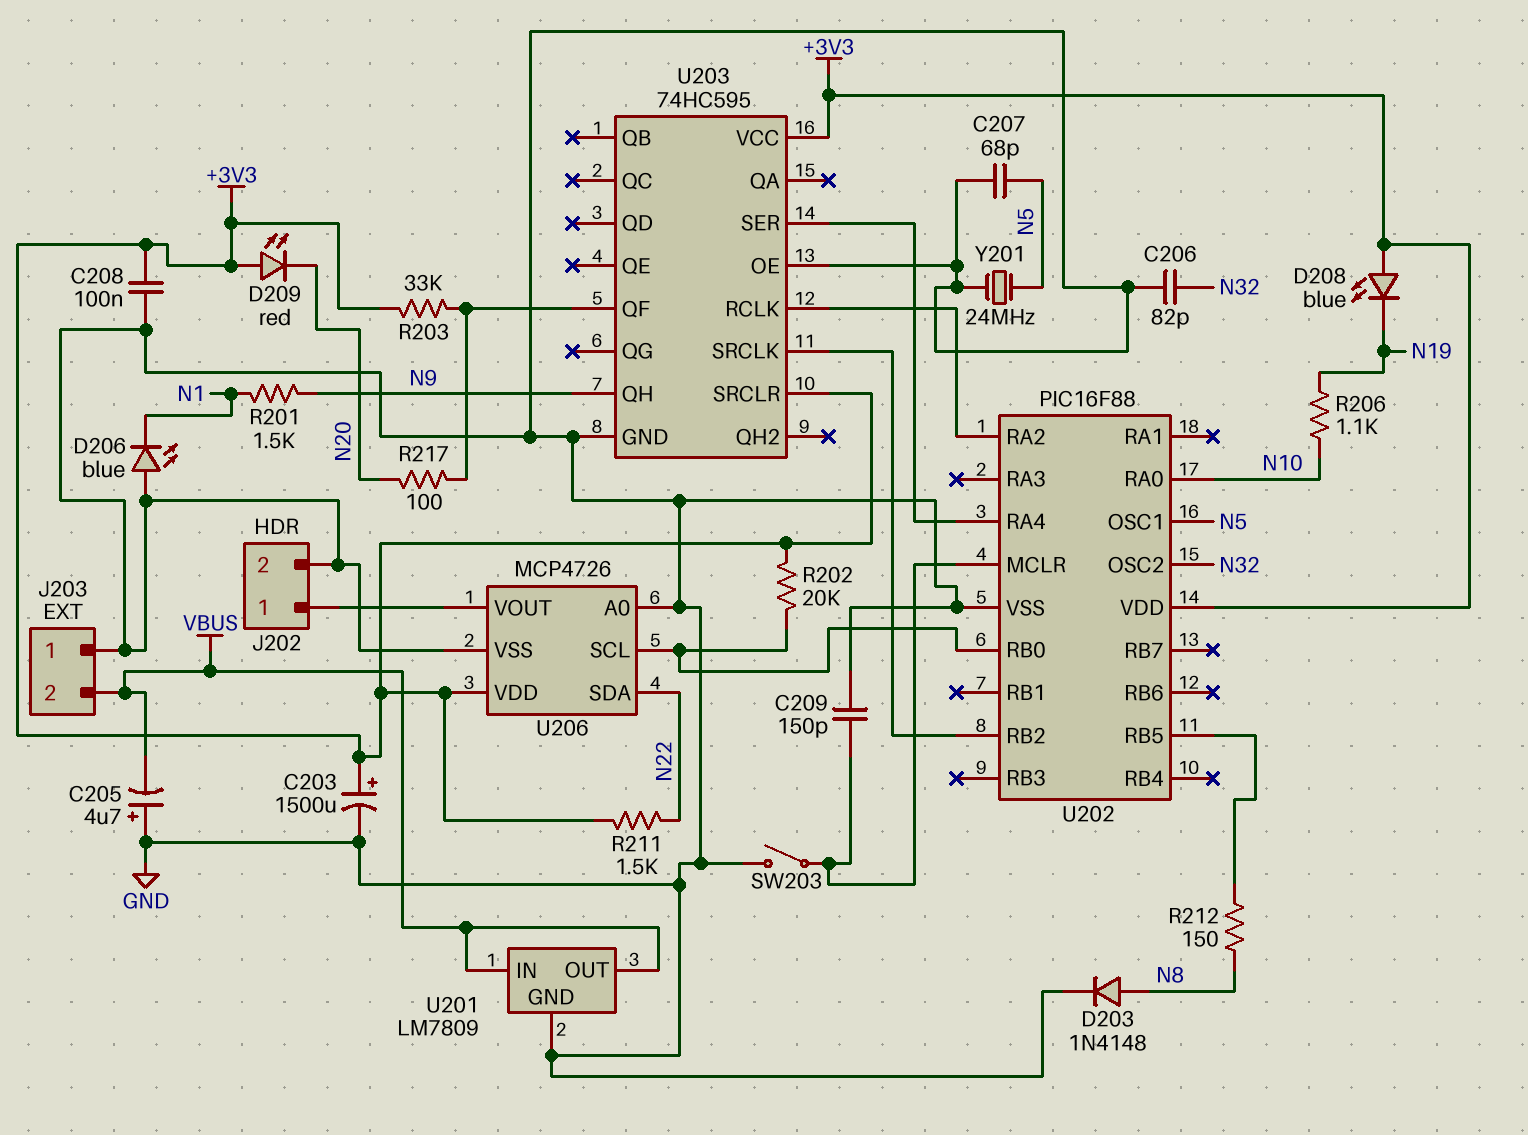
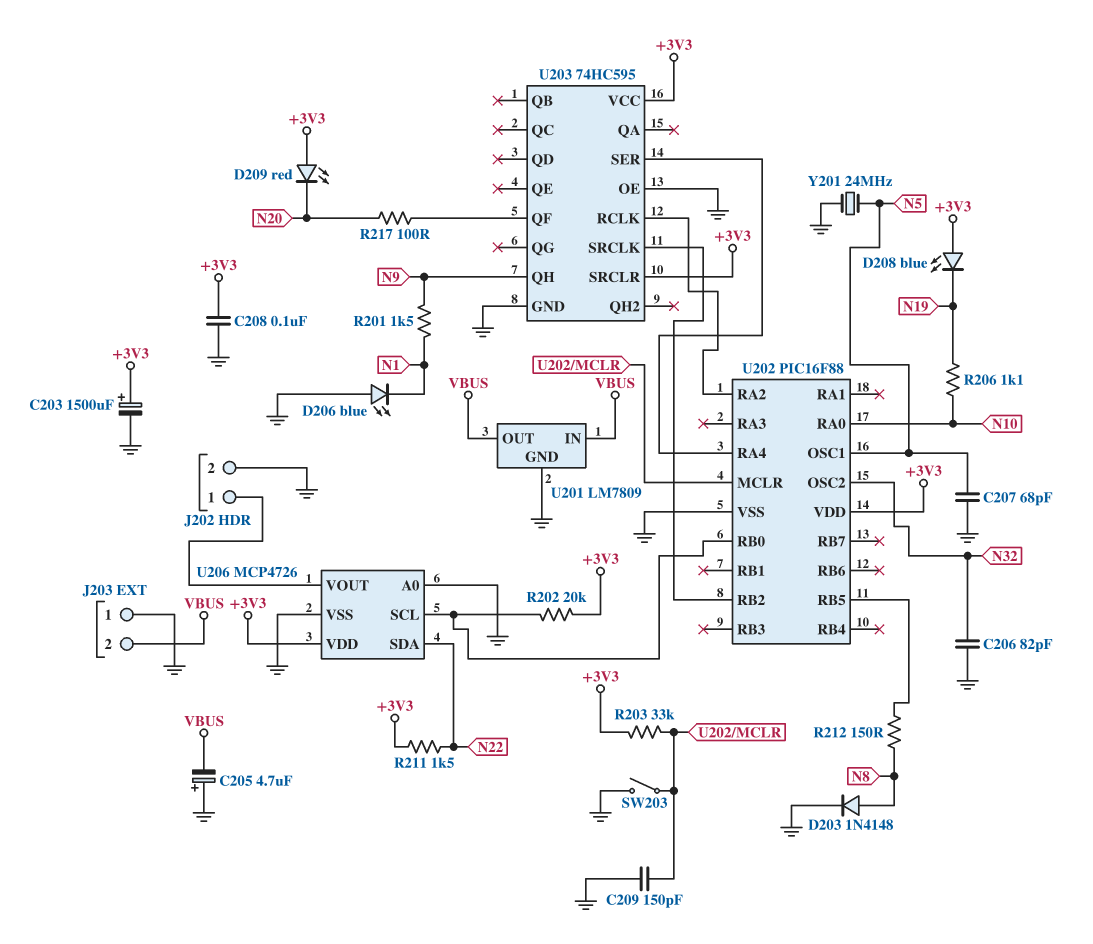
R203: 33k (+3V3, U203/QF) -> 33k (+3V3, U202/MCLR)

